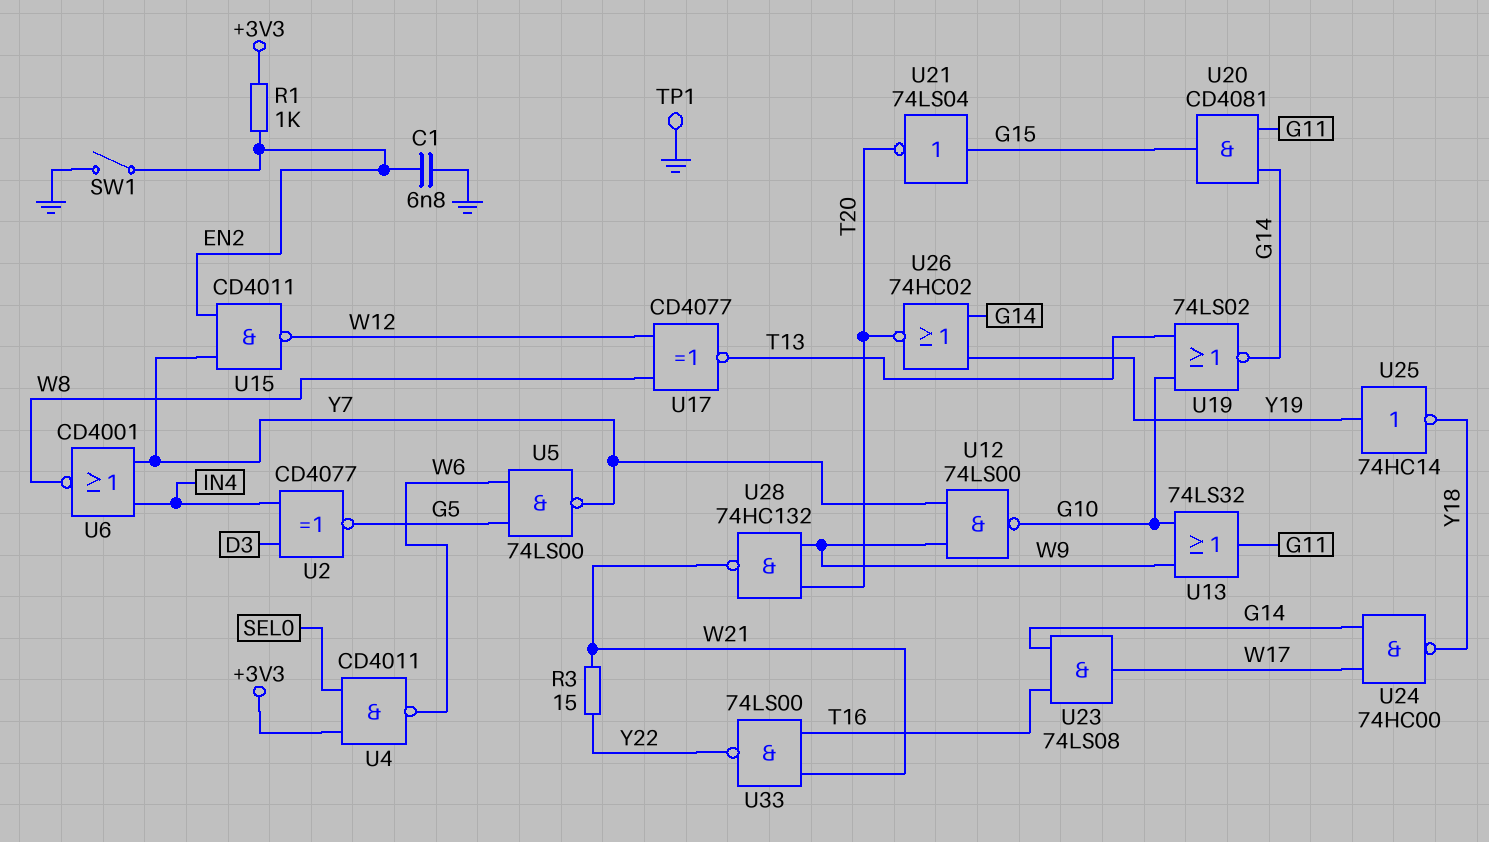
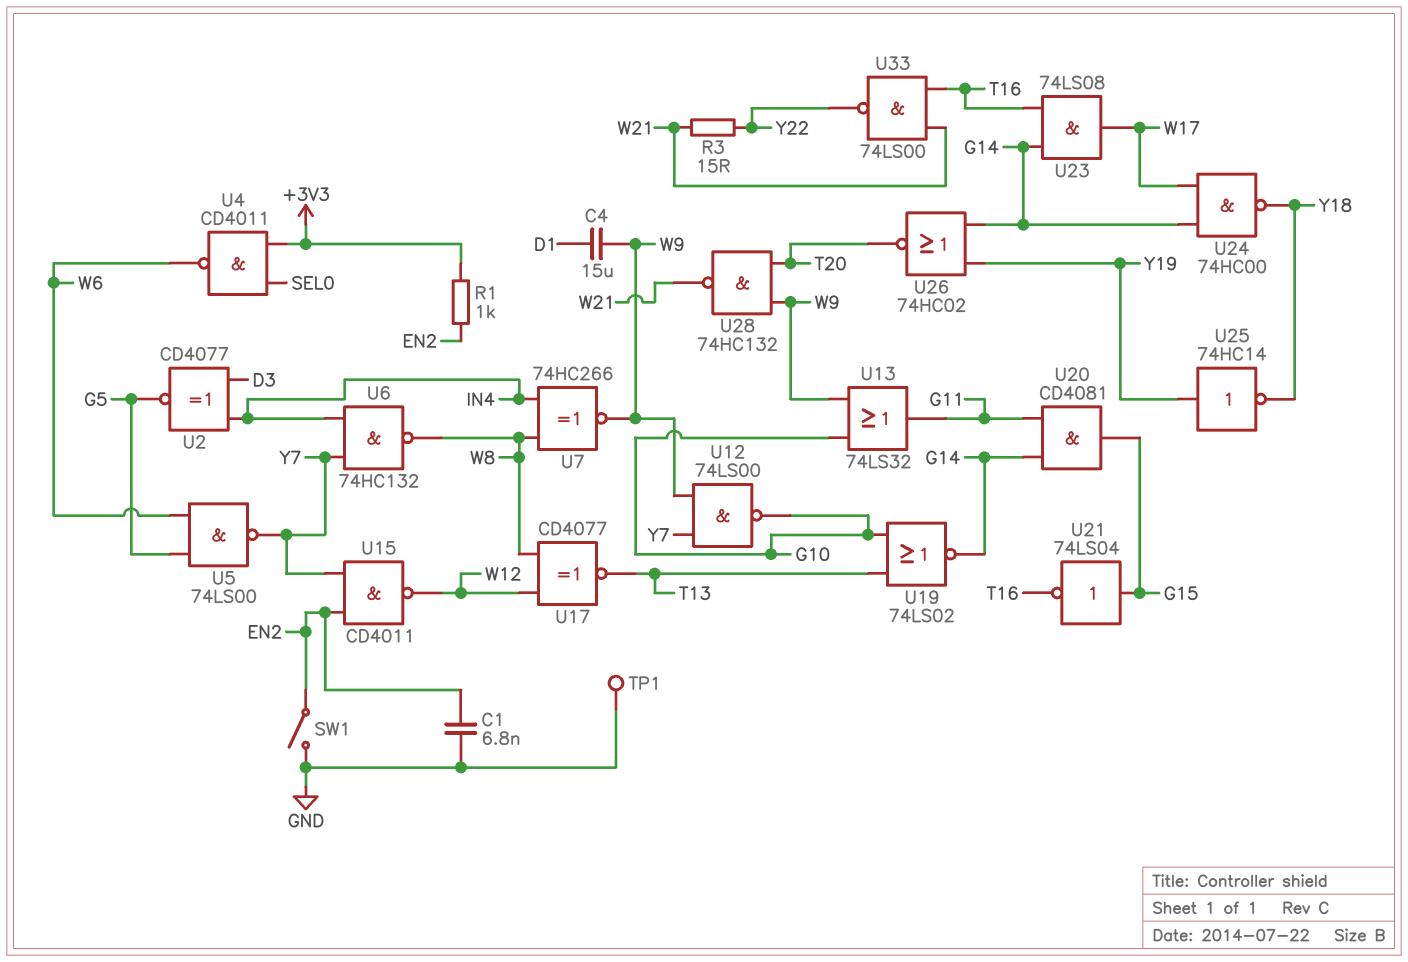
C4: none -> 15uF (D1, W9)
U6: NOR CD4001 (in IN4, in Y7, out W8) -> NAND 74HC132 (in IN4, in Y7, out W8)
U7: none -> XNOR 74HC266 (in IN4, in W8, out W9)
U21: NOT 74LS04 (in G15, out T20) -> NOT 74LS04 (in G15, out T16)

